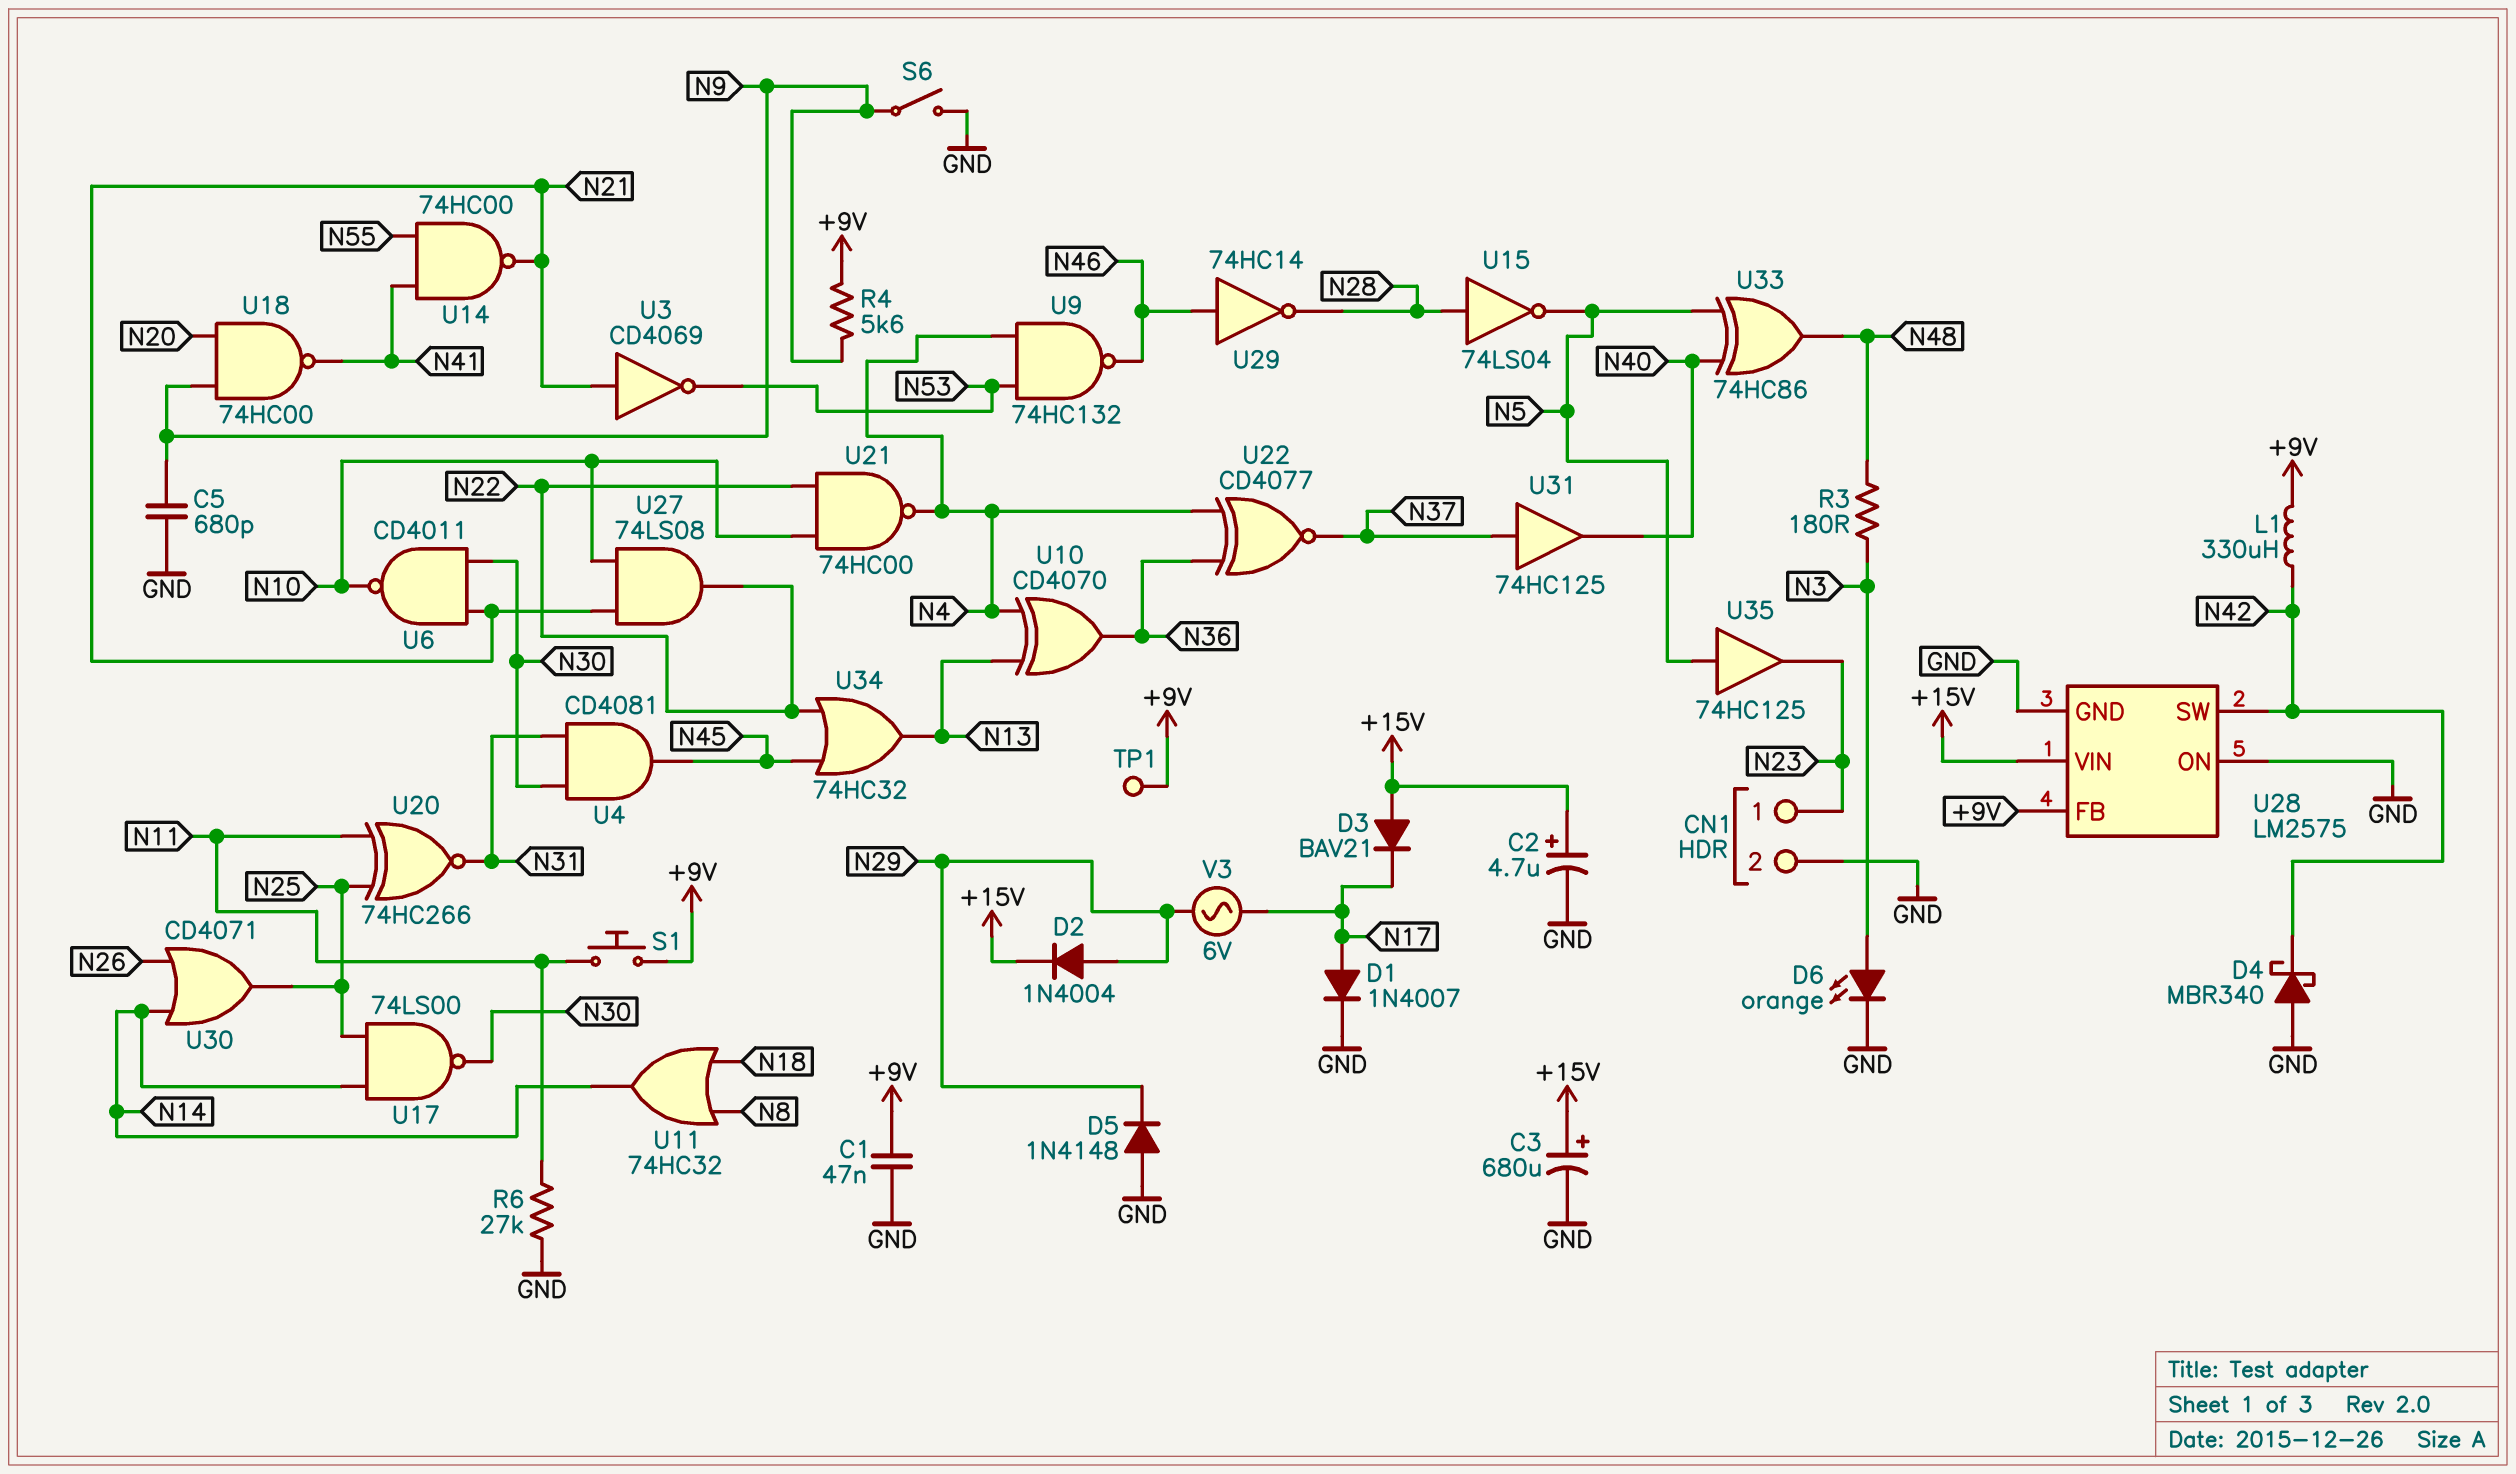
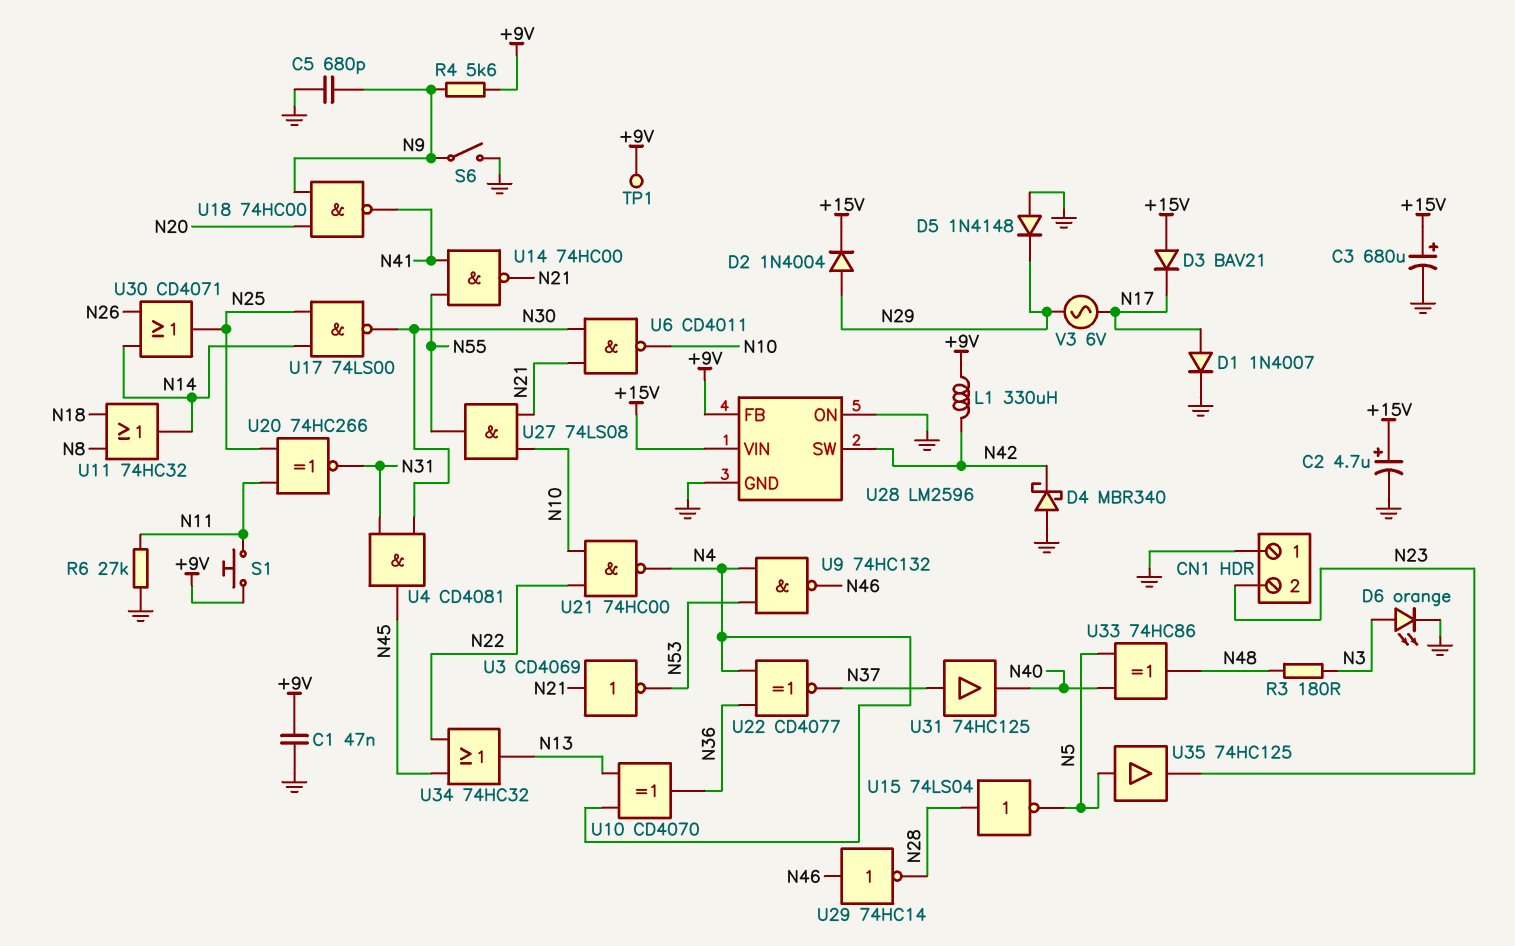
CN1 pin 1: N23 -> GND
CN1 pin 2: GND -> N23
U27: AND 74LS08 (in N10, in N21, out N22) -> AND 74LS08 (in N10, in N21, out N55)
U28: LM2575 -> LM2596

